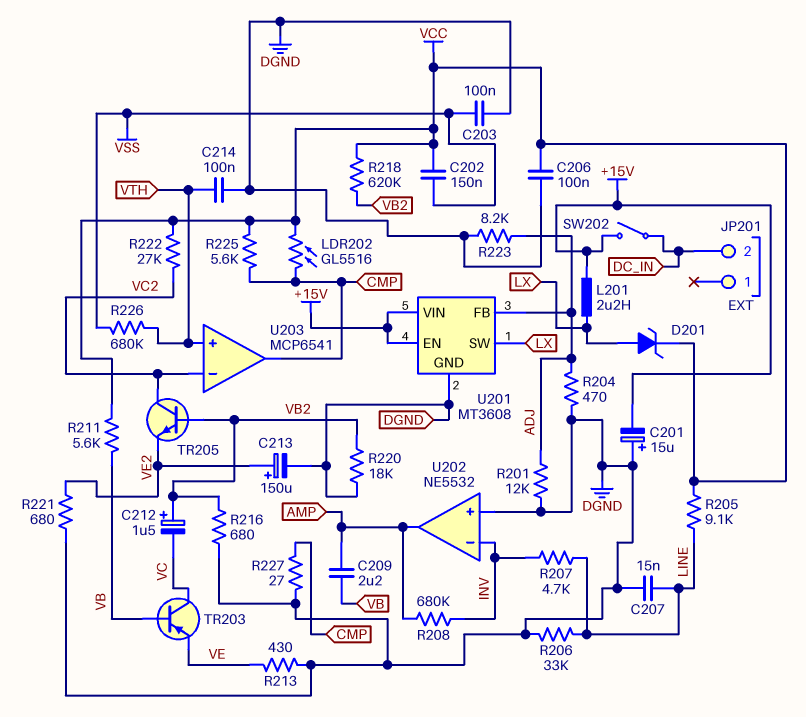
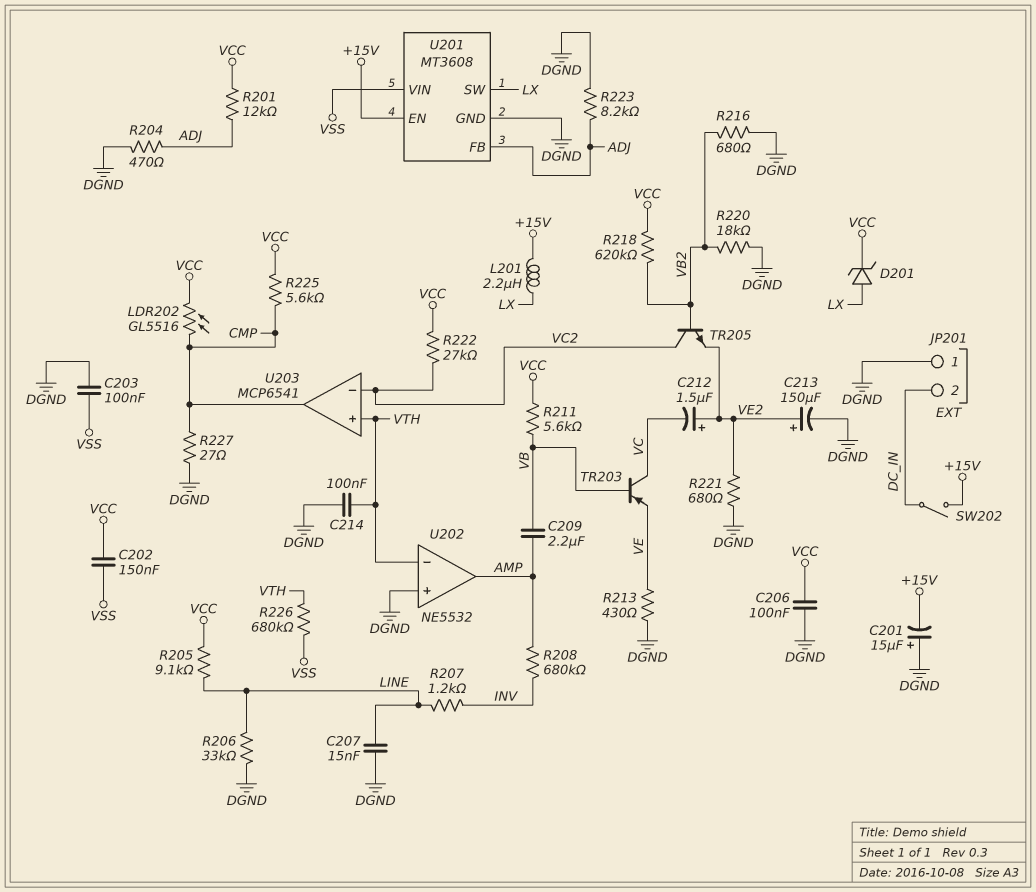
C212: 1.5uF (plus VB2, minus VC) -> 1.5uF (plus VE2, minus VC)
JP201 pin 1: none -> DGND
R201: 12k (ADJ, DGND) -> 12k (ADJ, VCC)
R207: 4.7k (INV, LINE) -> 1.2k (INV, LINE)
U201 pin VIN: +15V -> VSS
U202 pin in-: INV -> VTH

